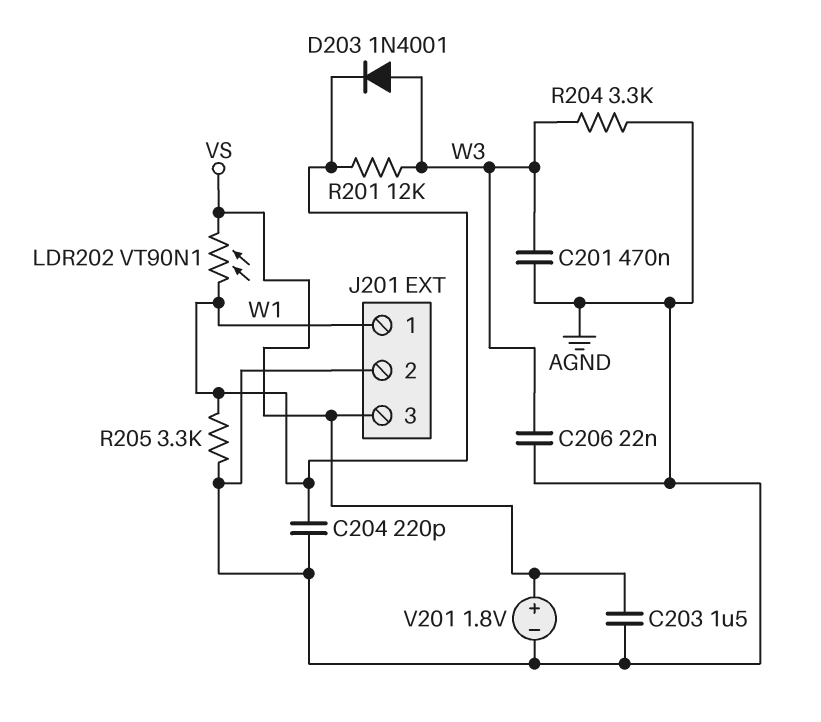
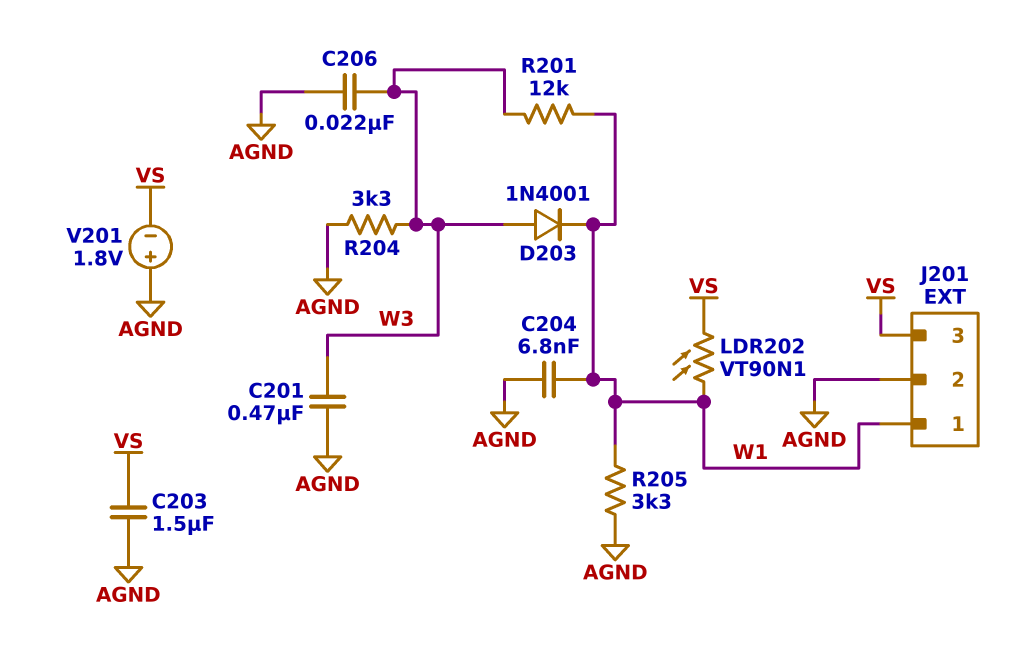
C204: 220pF (AGND, W1) -> 6.8nF (AGND, W1)
V201: 1.8V (plus VS, minus AGND) -> 1.8V (plus AGND, minus VS)

